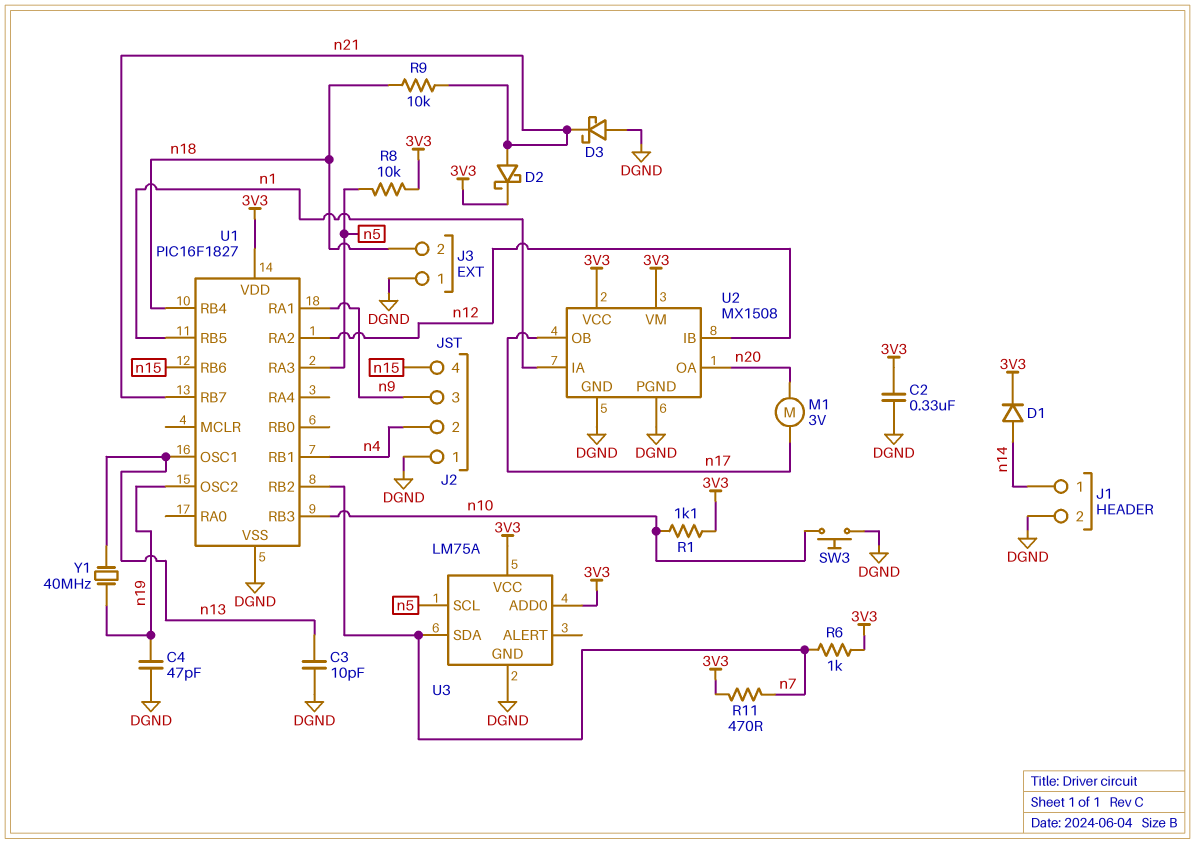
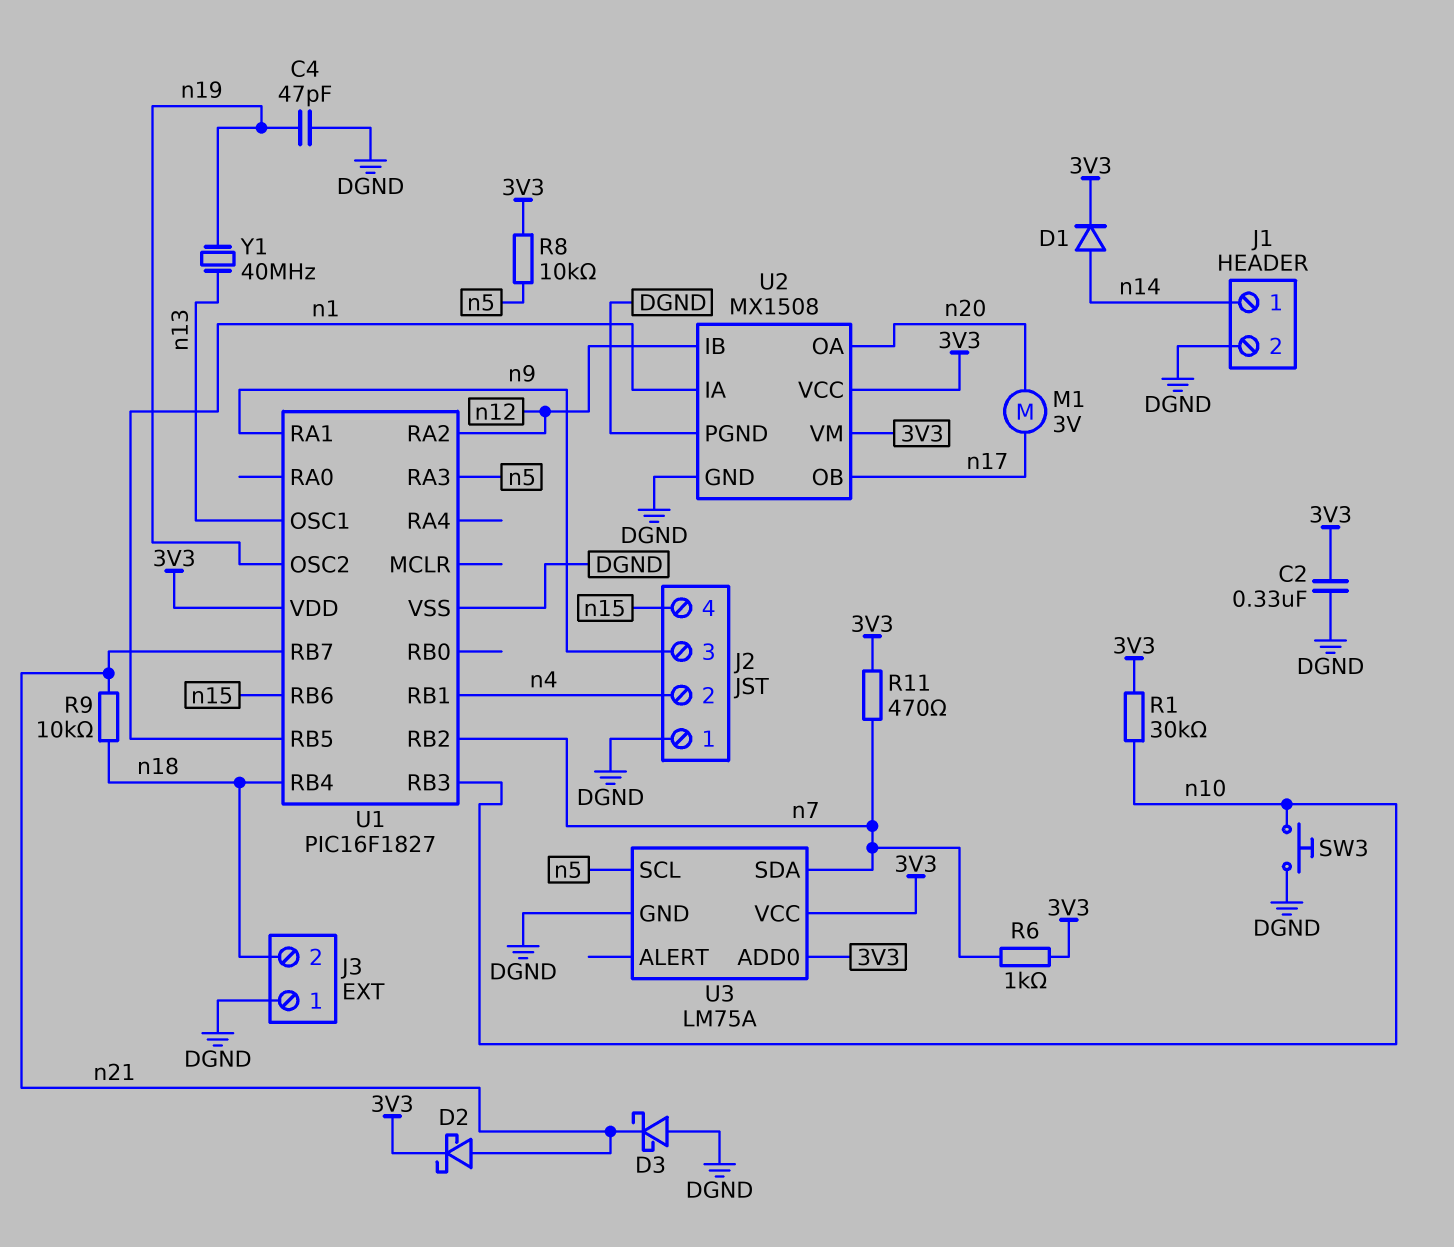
C3: 10pF (DGND, n13) -> none
R1: 1.1k (3V3, n10) -> 30k (3V3, n10)

